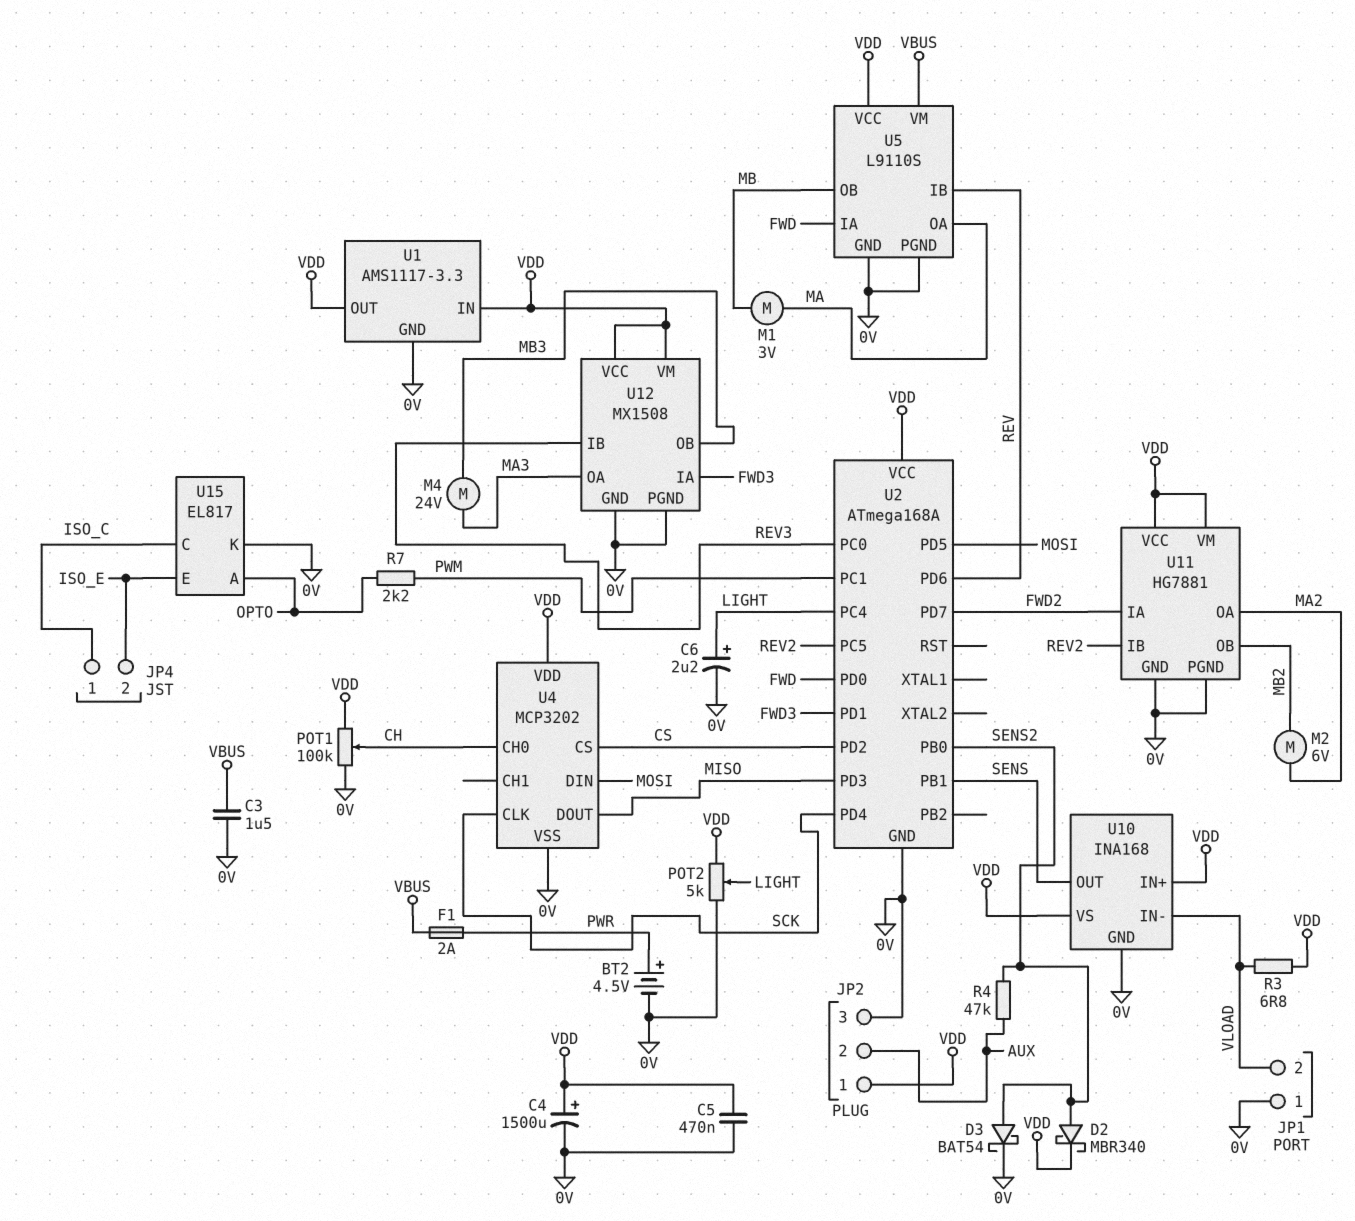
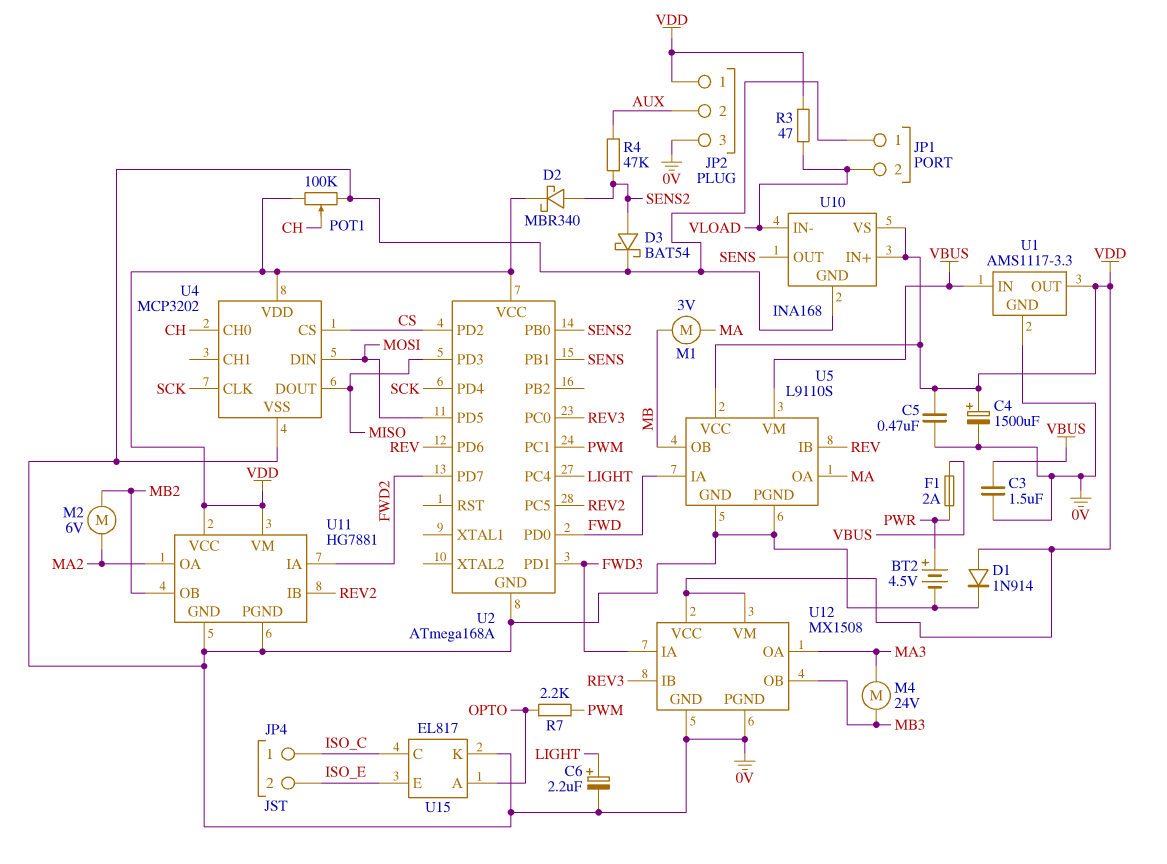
D1: none -> diode 1N914 (A VDD, K 0V)
POT2: 5k (0V, VDD, wiper LIGHT) -> none
R3: 6.8 (VDD, VLOAD) -> 47 (VDD, VLOAD)
U1 pin IN: VDD -> VBUS

